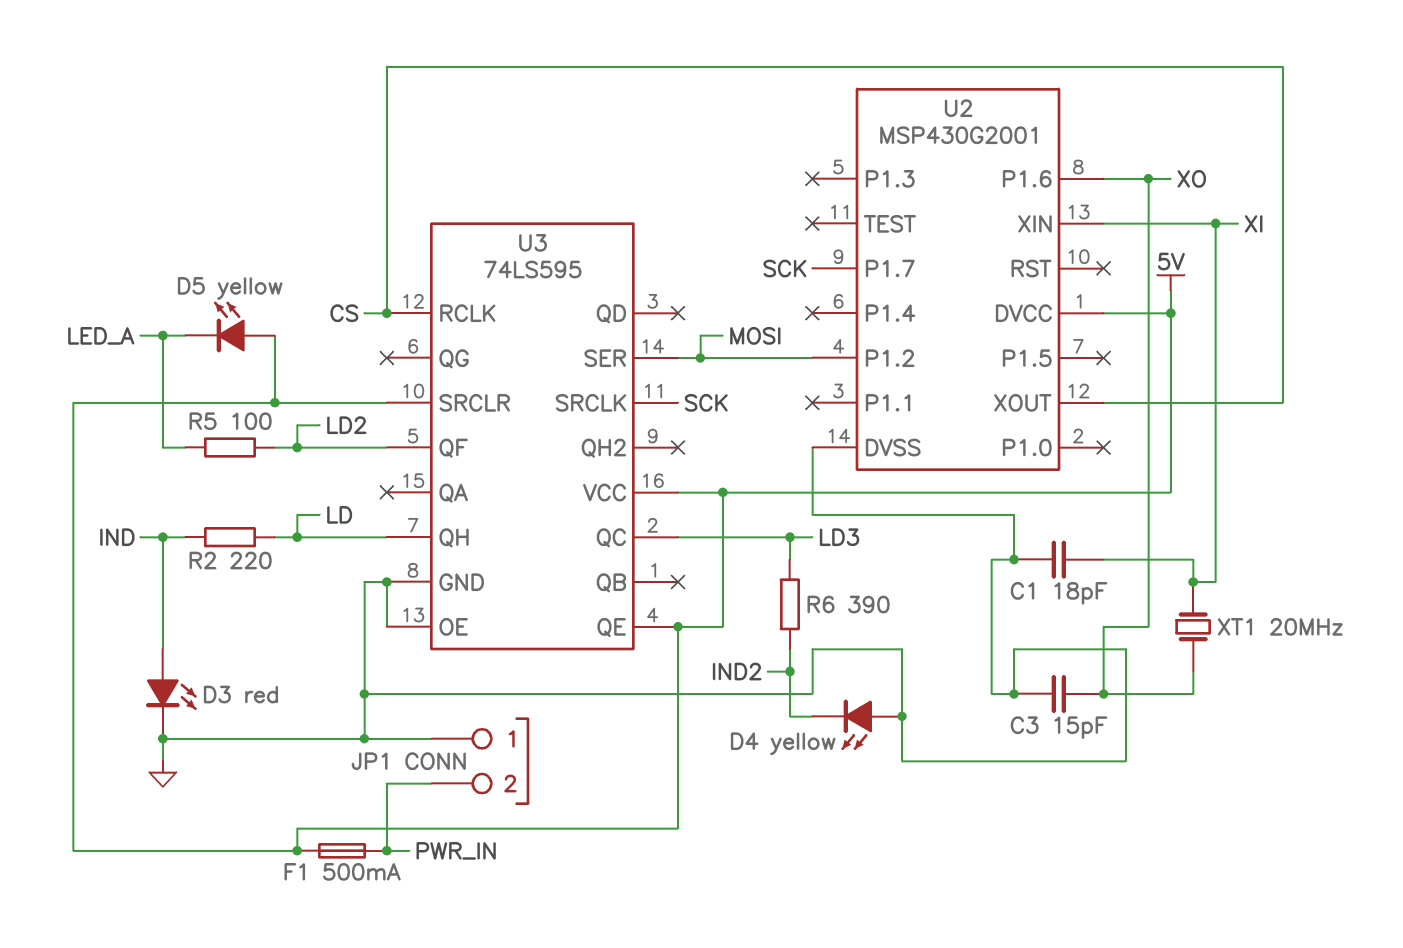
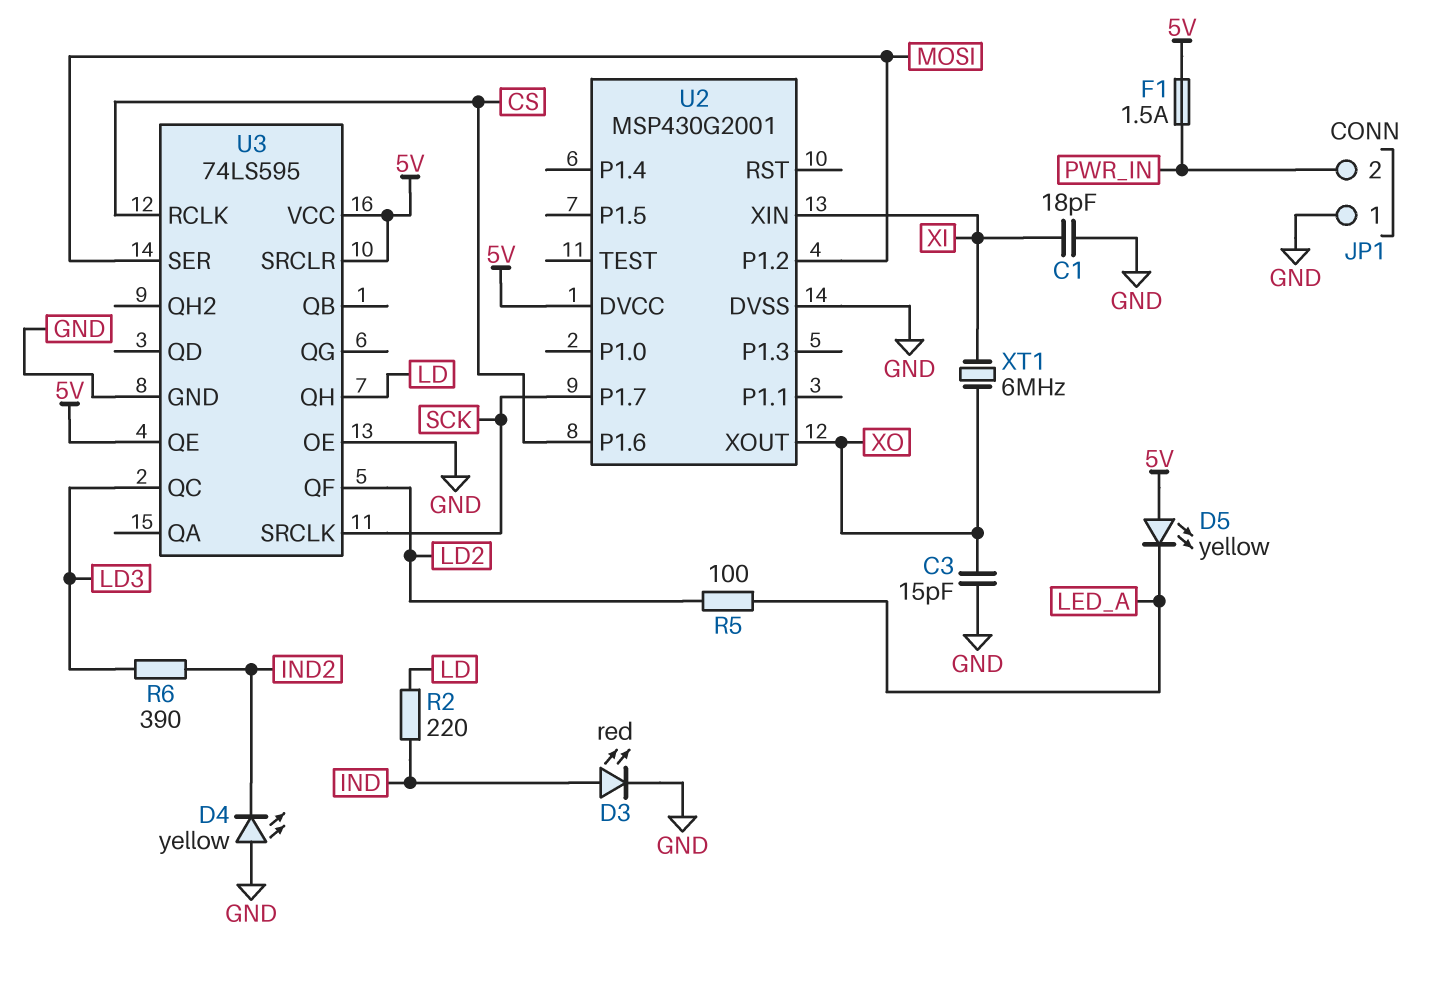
F1: 500mA (5V, PWR_IN) -> 1.5A (5V, PWR_IN)
U2 pin P1.6: XO -> CS
U2 pin XOUT: CS -> XO
XT1: 20MHz (XI, XO) -> 6MHz (XI, XO)

